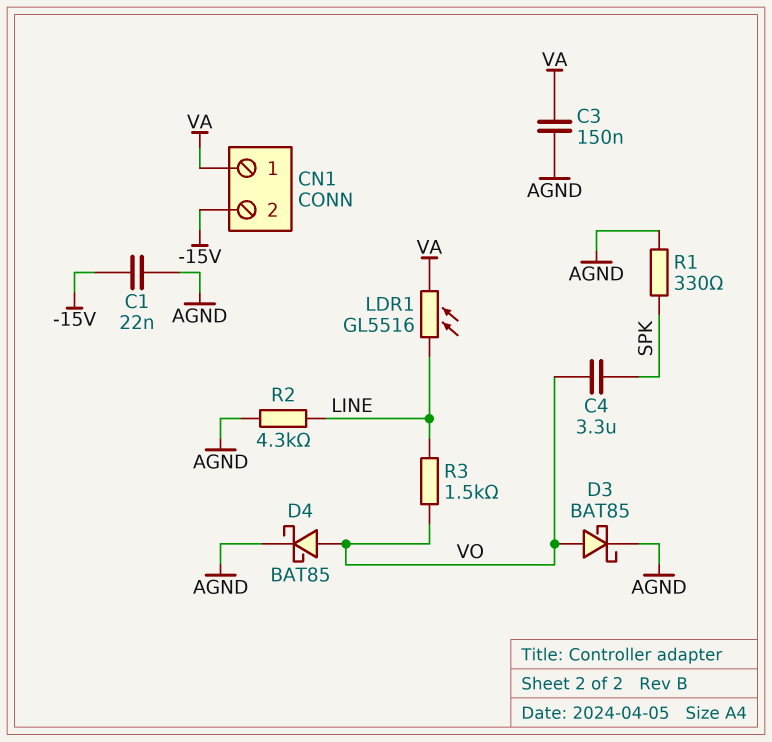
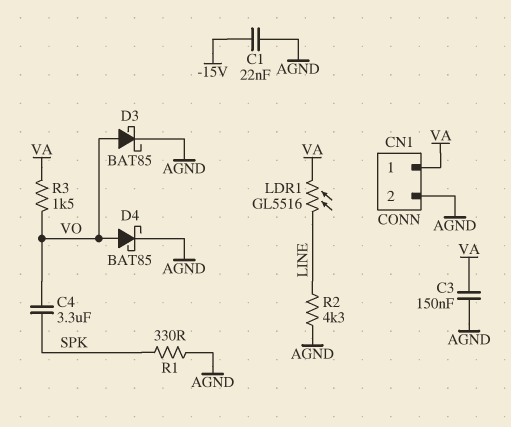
CN1 pin 2: -15V -> AGND
R3: 1.5k (LINE, VO) -> 1.5k (VA, VO)

